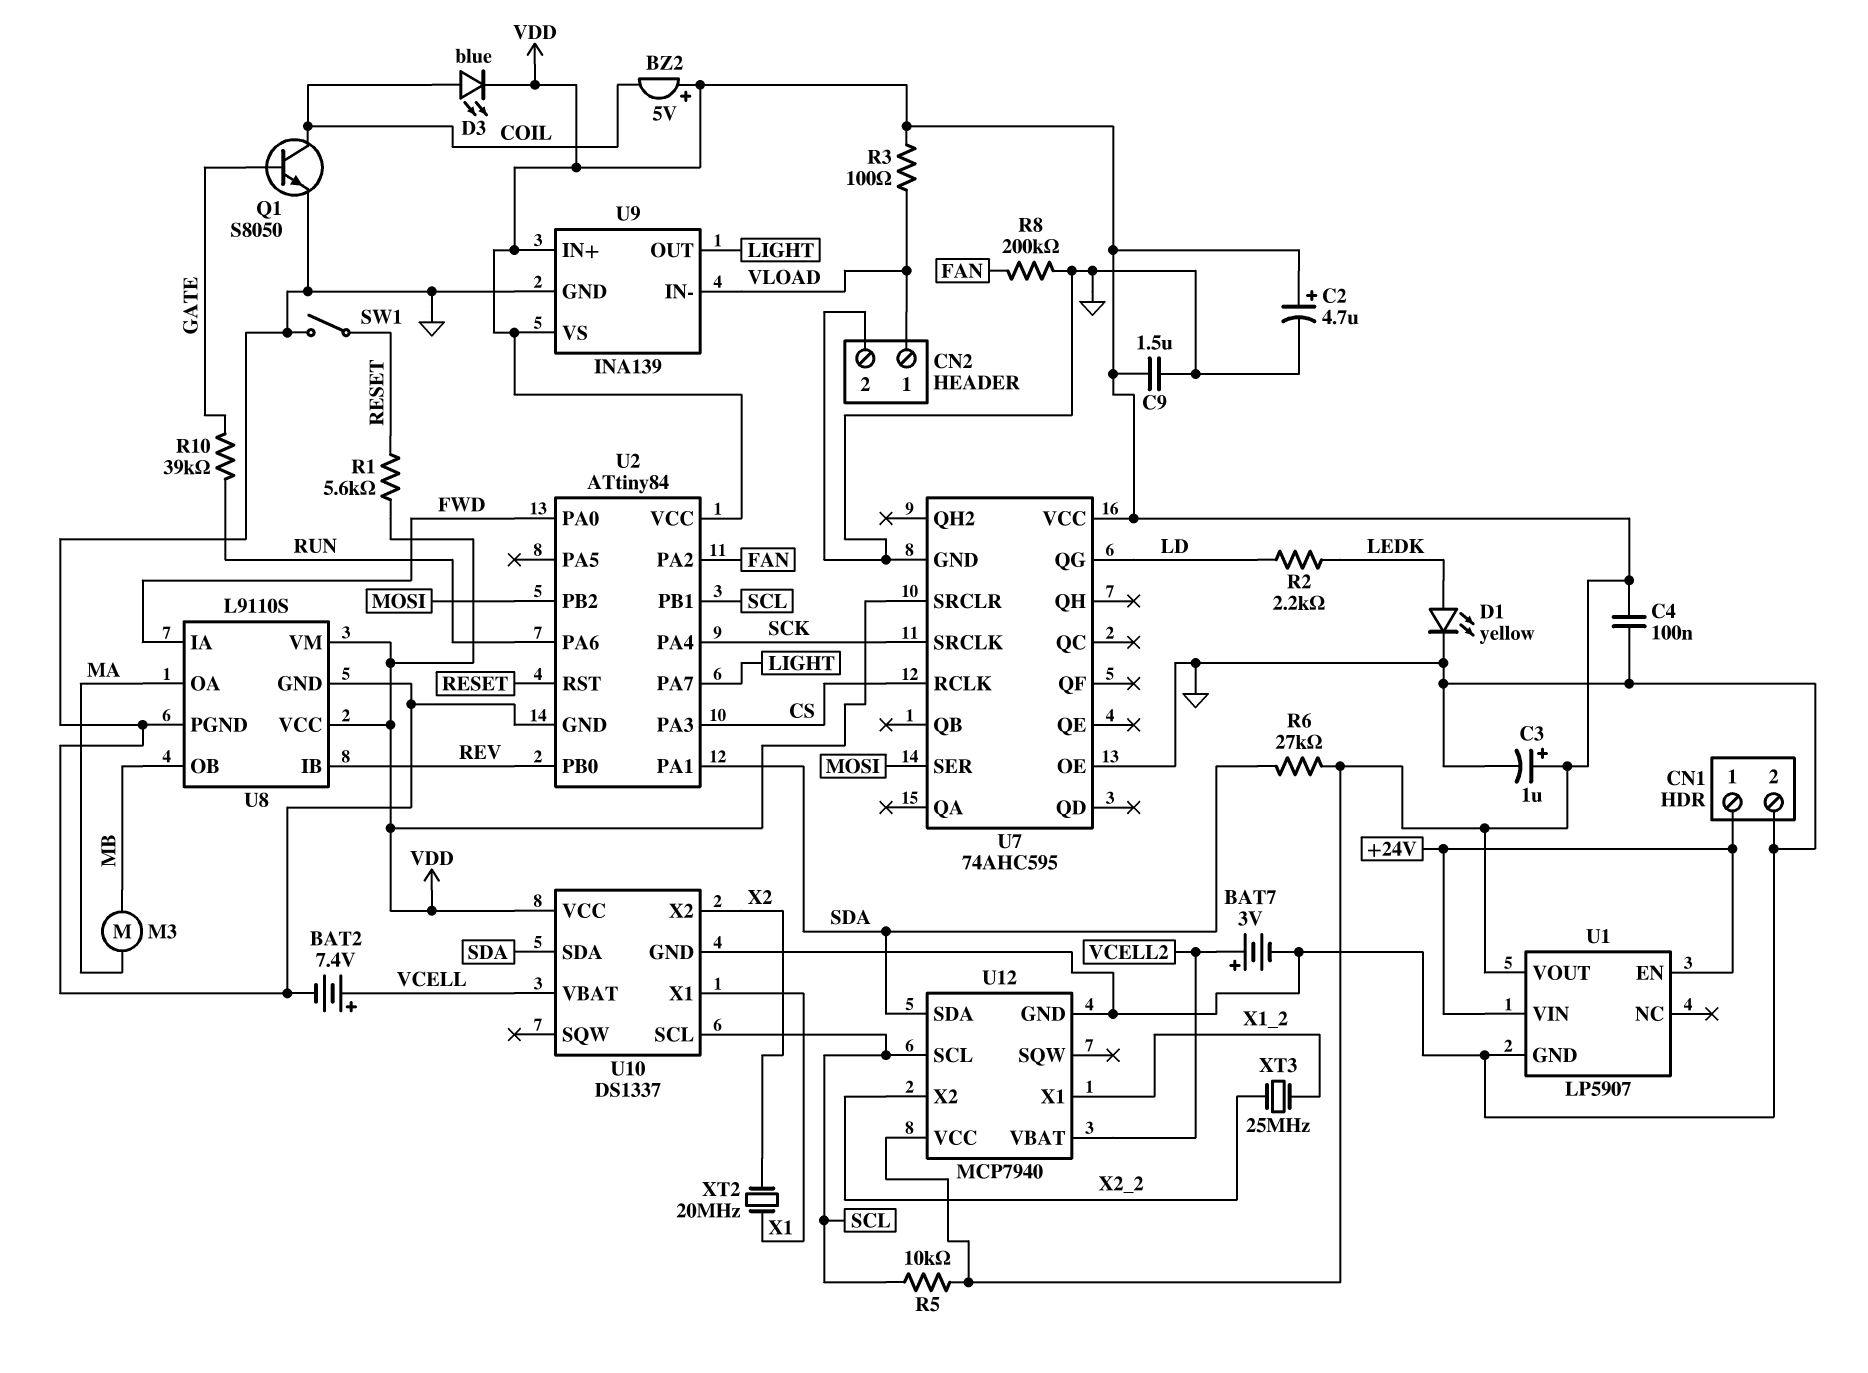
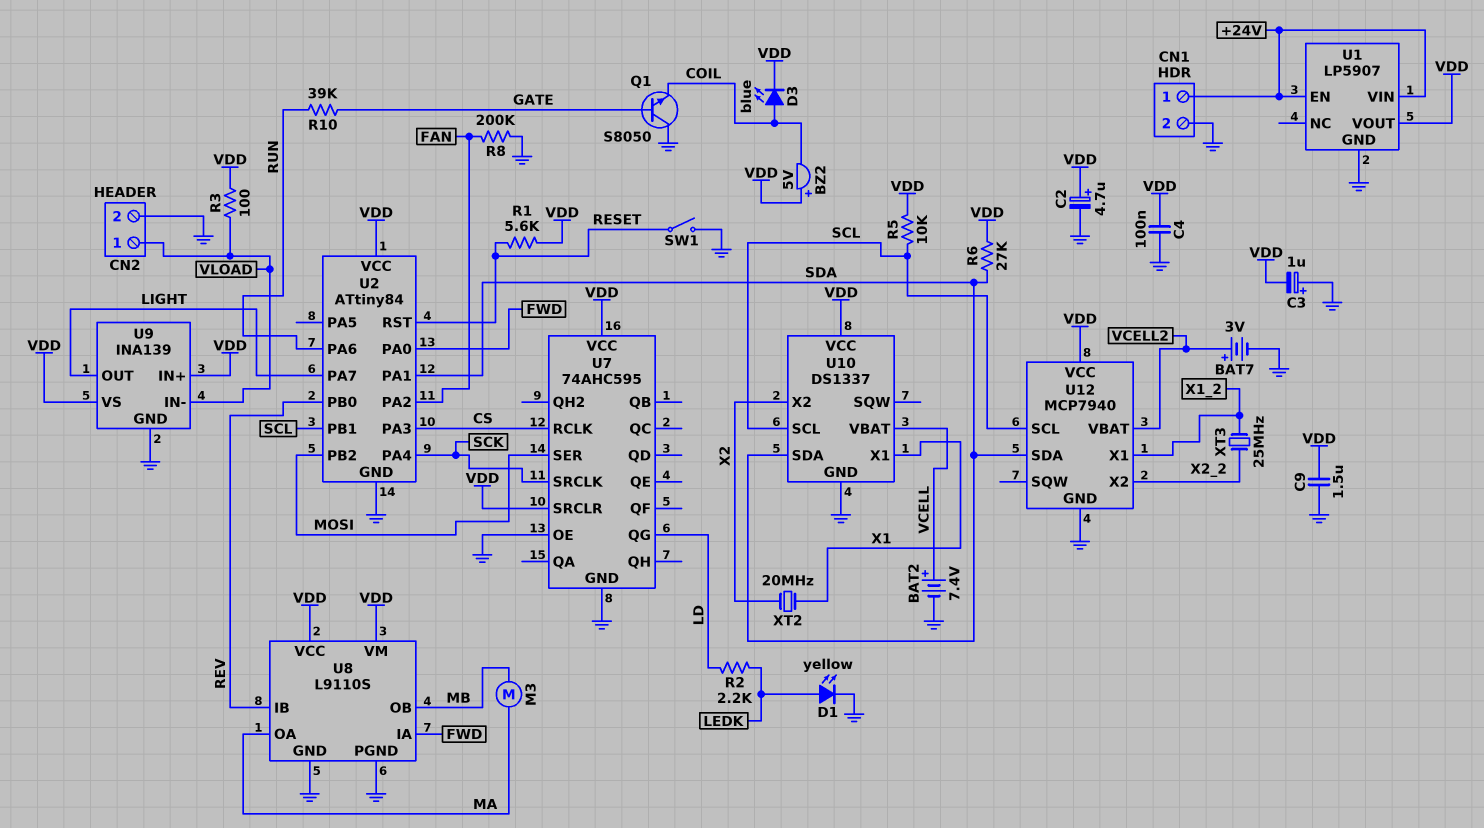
C3: 1uF (plus VDD, minus GND) -> 1uF (plus GND, minus VDD)
Q1: NPN S8050 (B GATE, C COIL, E GND) -> NPN S8050 (B GATE, C GND, E COIL)

